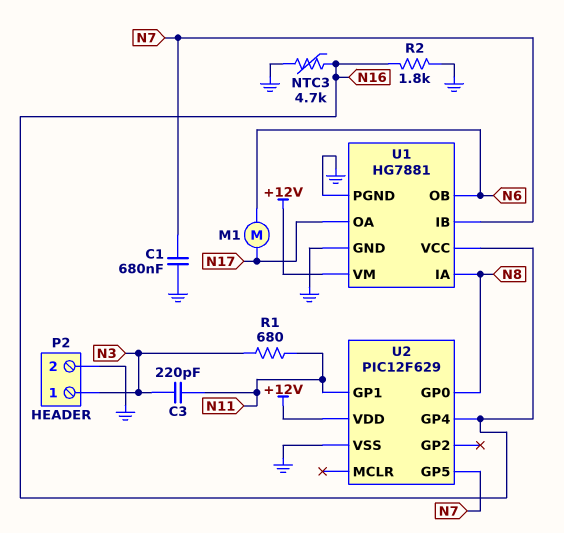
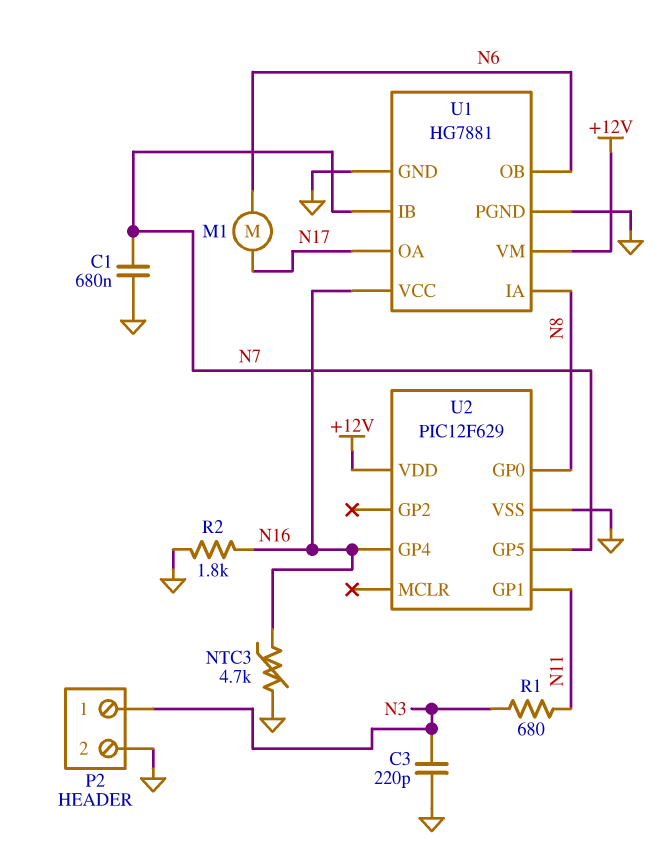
C3: 220pF (N3, N11) -> 220pF (GND, N3)

